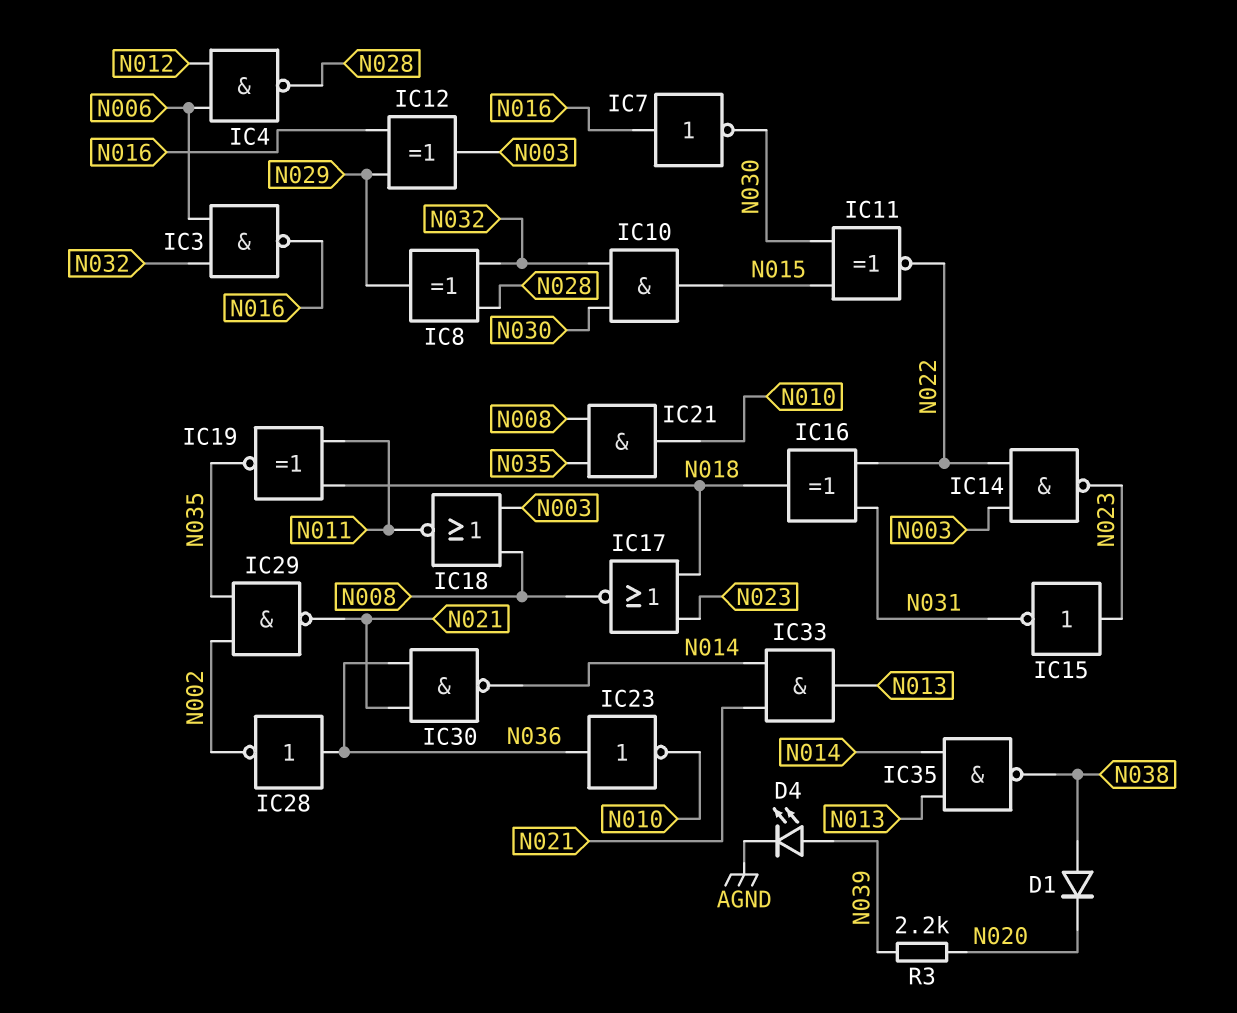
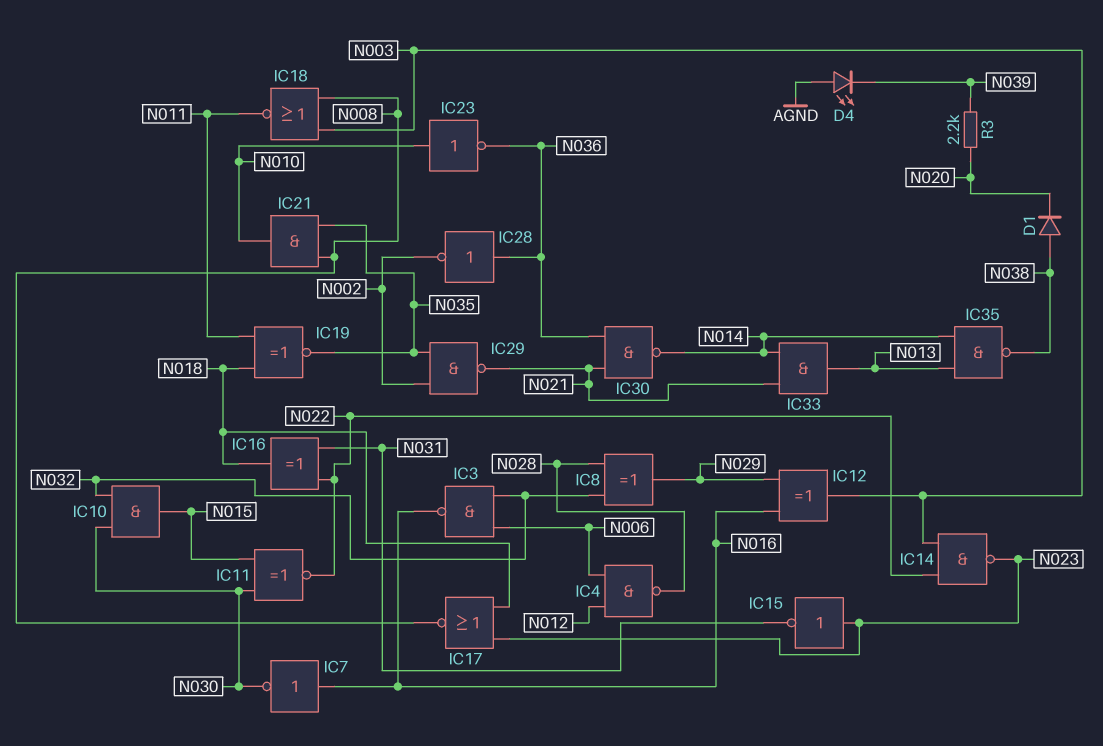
D4: LED (A N039, K AGND) -> LED (A AGND, K N039)
IC23: NOT (in N036, out N010) -> NOT (in N010, out N036)

